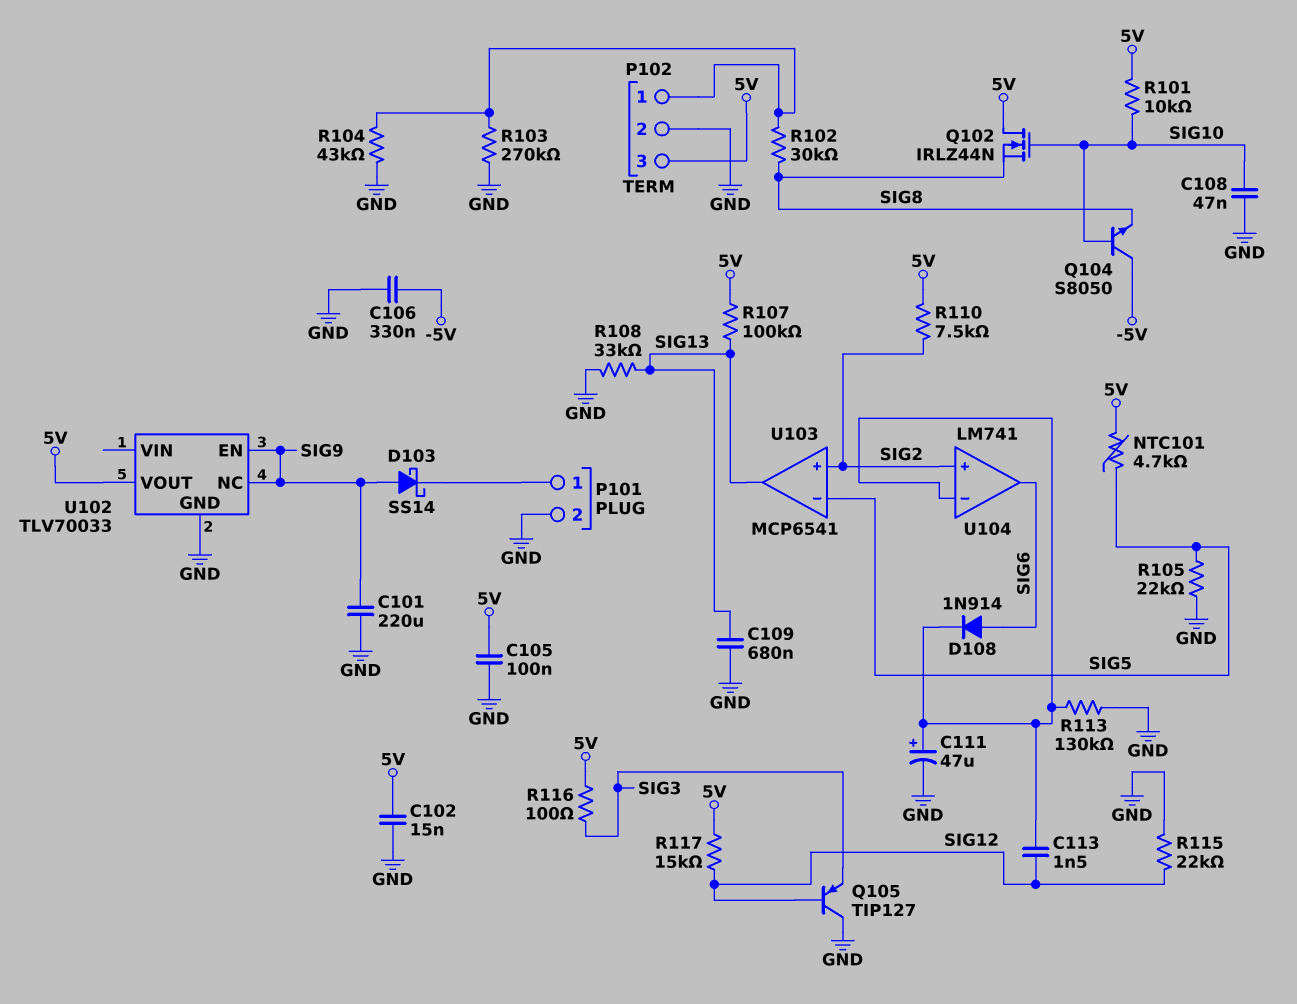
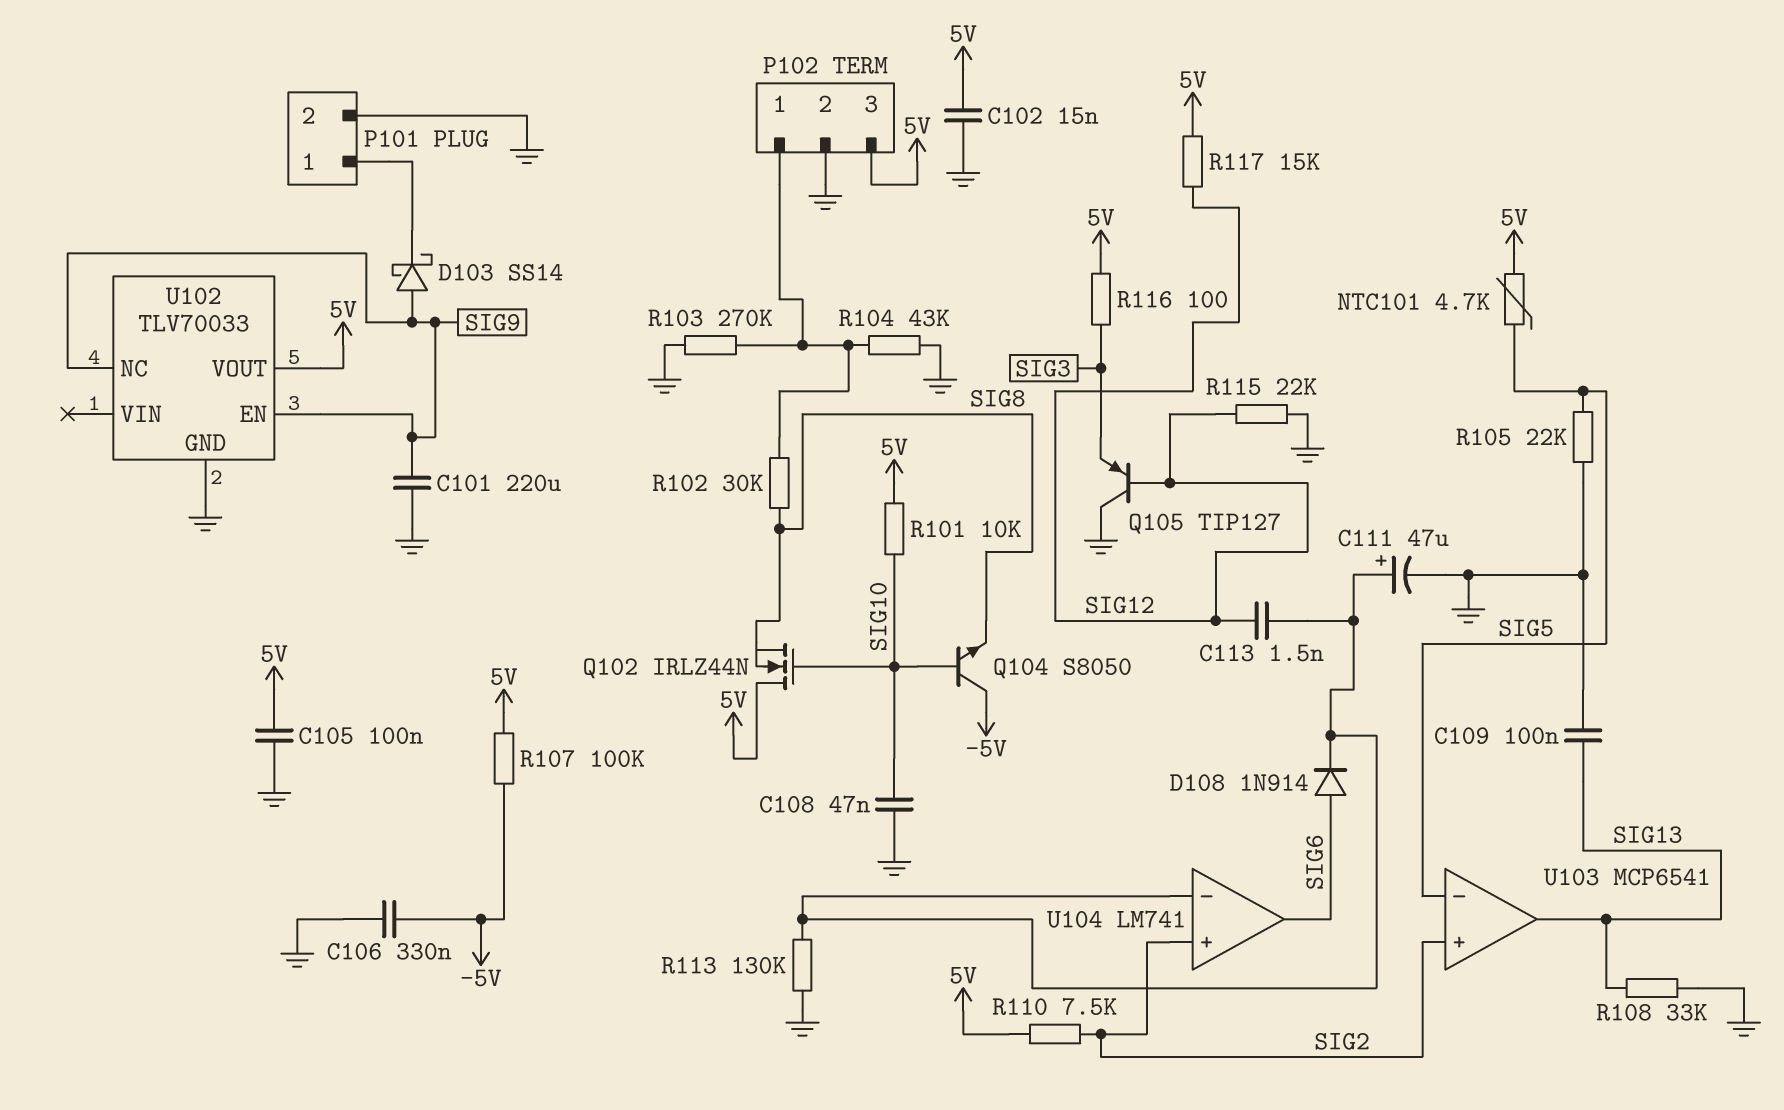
C109: 680nF (GND, SIG13) -> 100nF (GND, SIG13)
R107: 100k (5V, SIG13) -> 100k (-5V, 5V)

